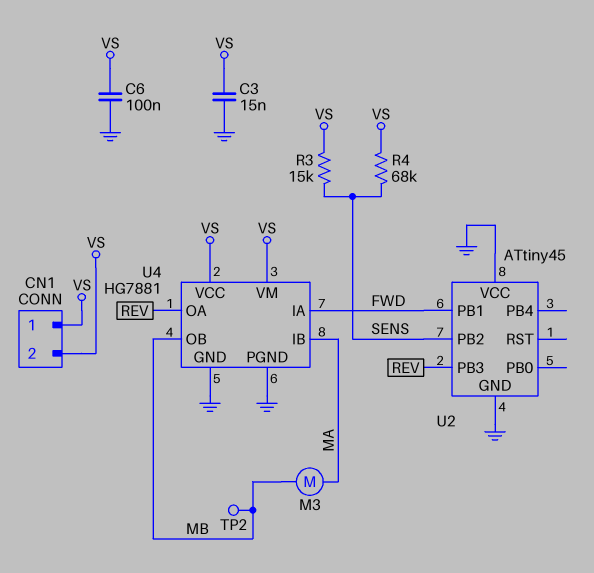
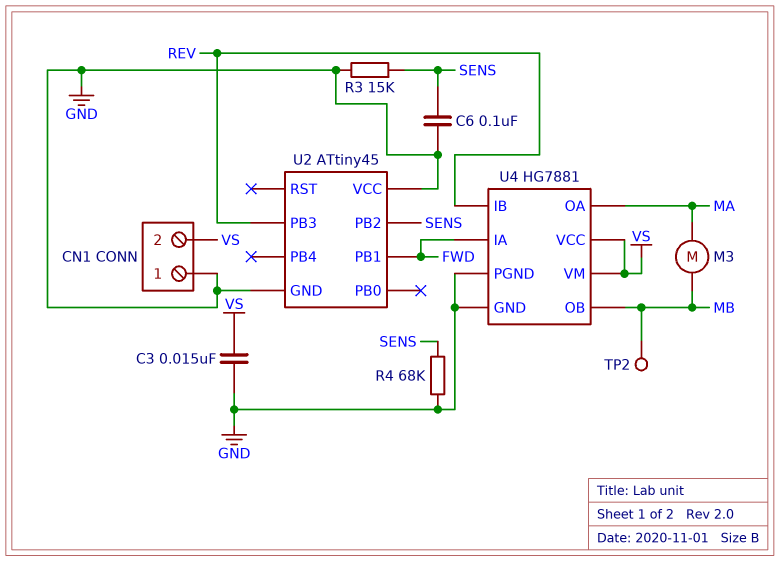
C6: 100nF (GND, VS) -> 100nF (GND, SENS)
CN1 pin 1: VS -> GND
R3: 15k (SENS, VS) -> 15k (GND, SENS)
R4: 68k (SENS, VS) -> 68k (GND, SENS)
U4 pin IB: MA -> REV
U4 pin OA: REV -> MA

